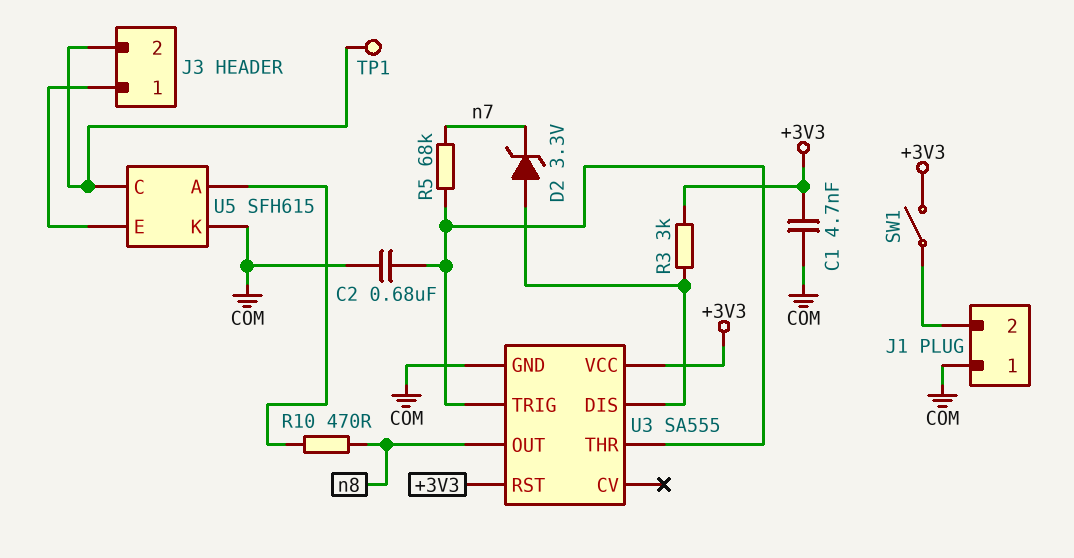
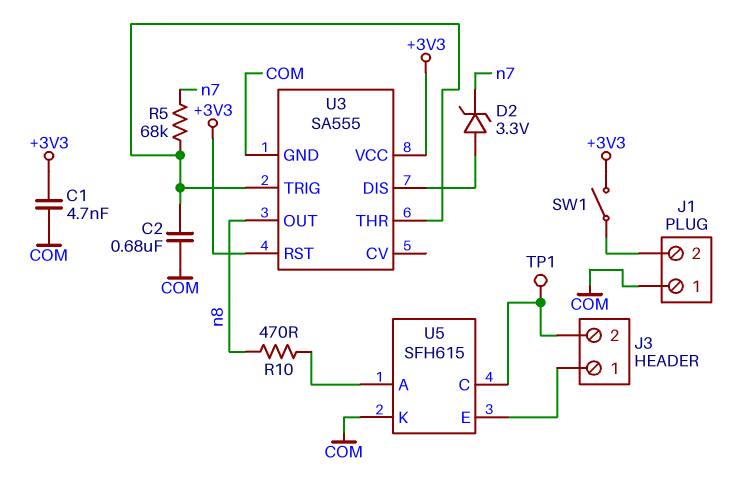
R3: 3k (+3V3, U3/DIS) -> none

